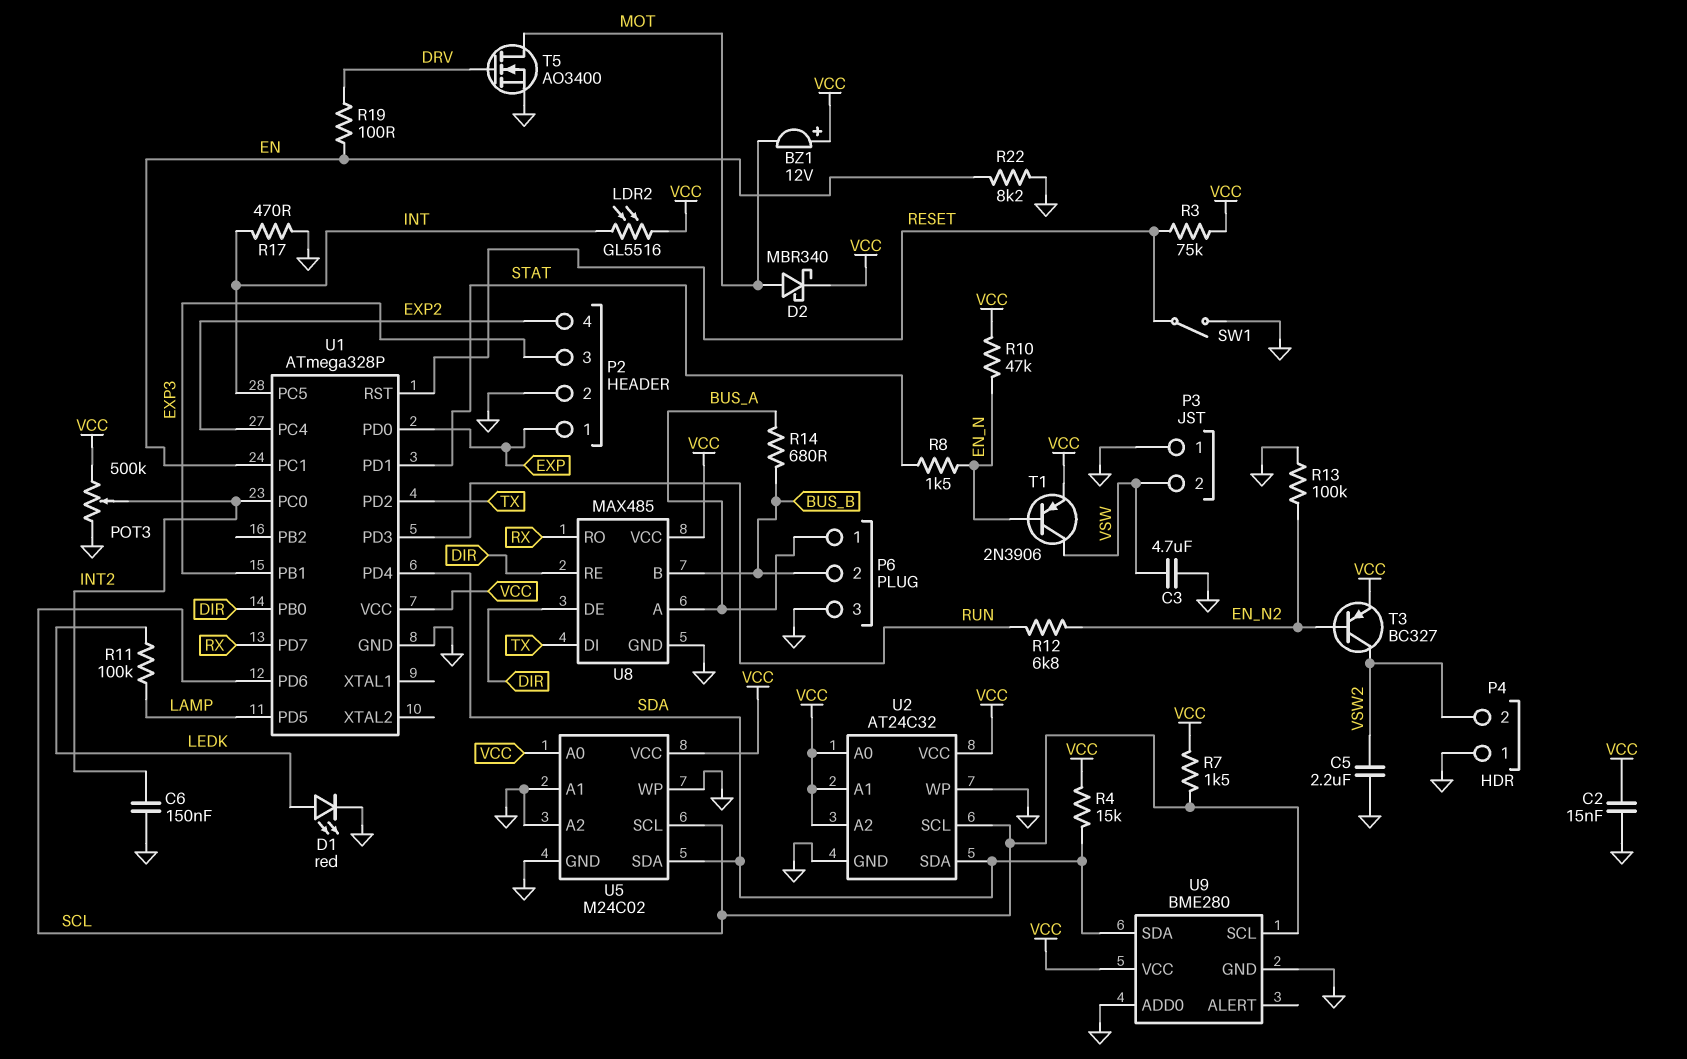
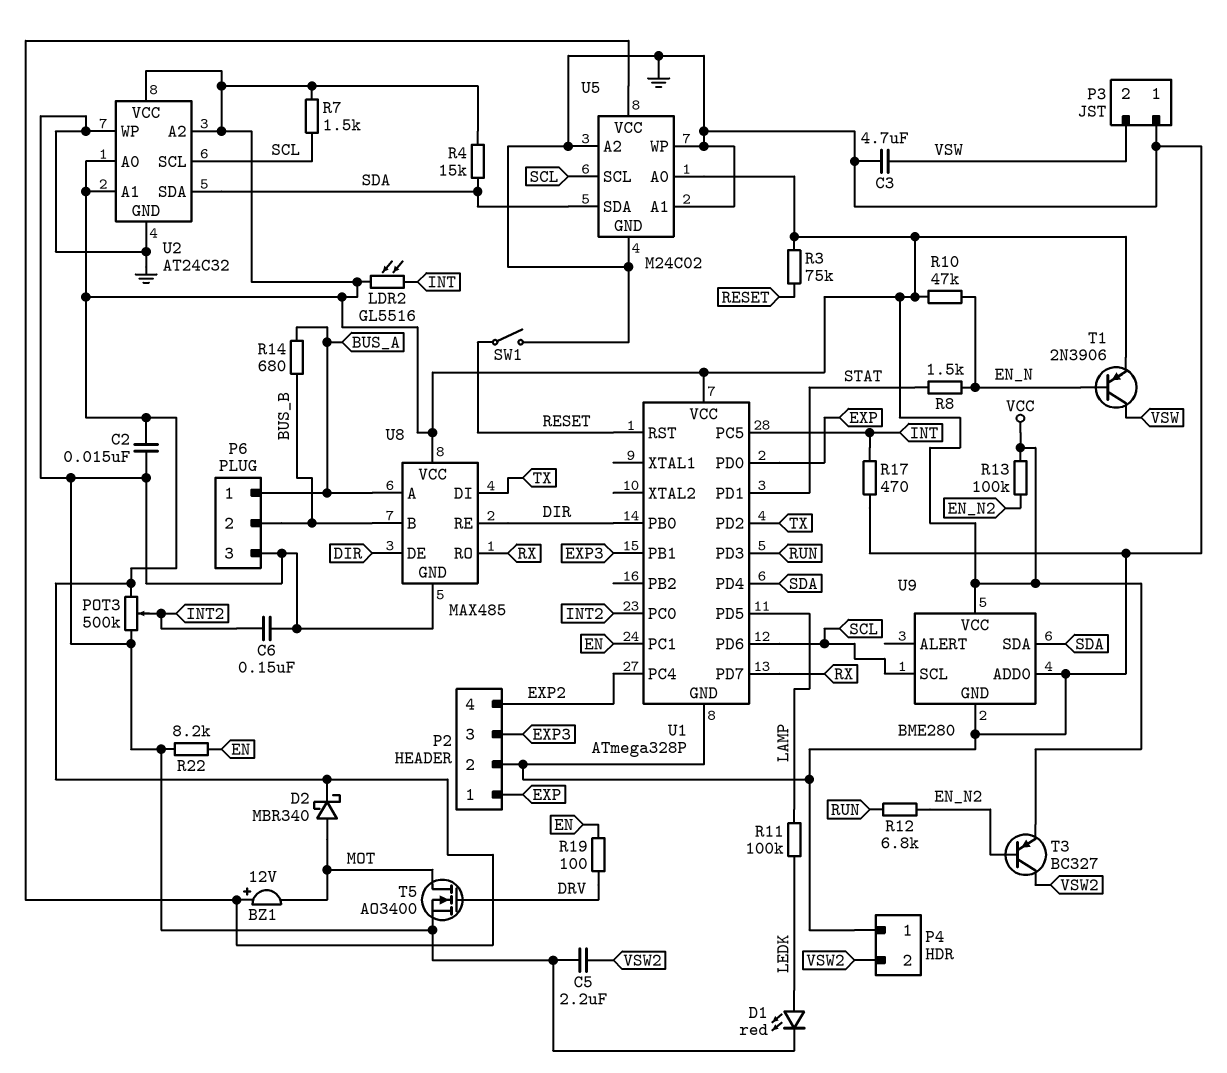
R13: 100k (EN_N2, GND) -> 100k (EN_N2, VCC)

